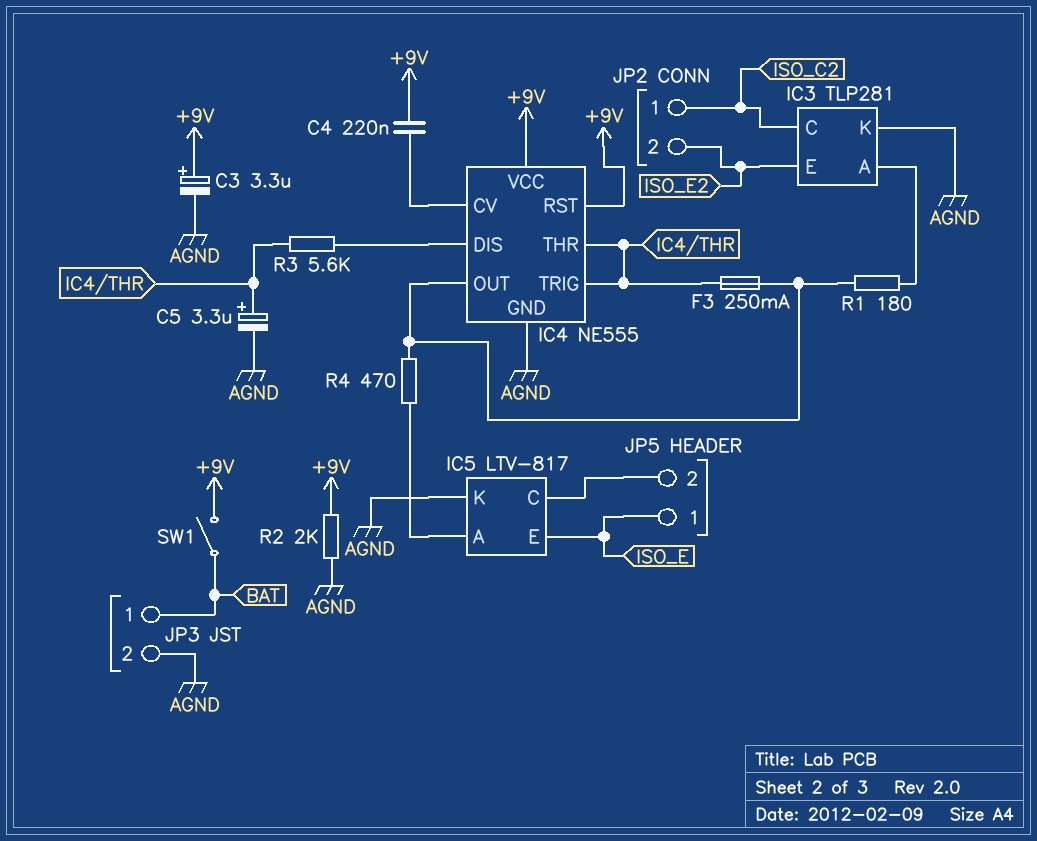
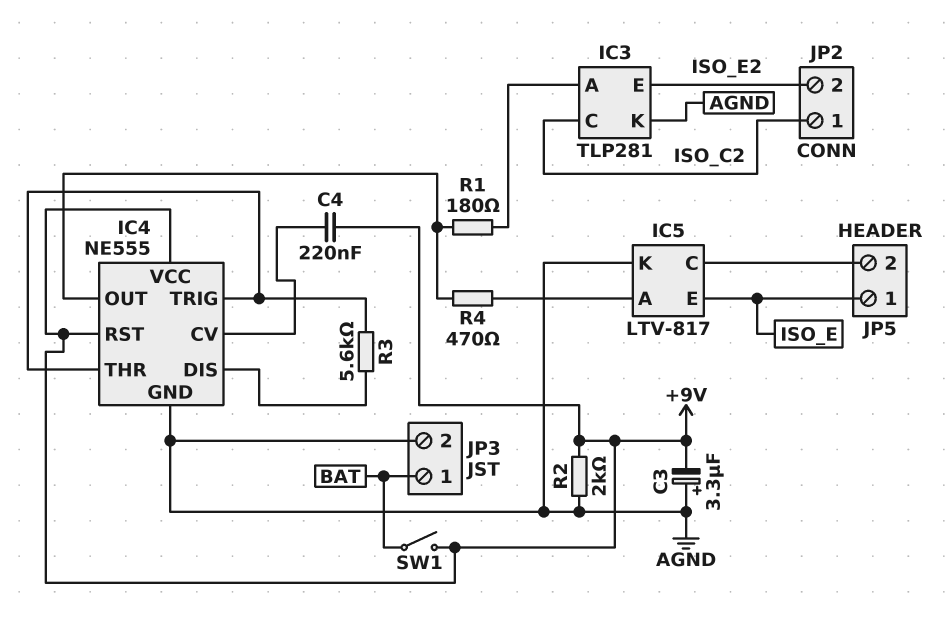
C3: 3.3uF (plus +9V, minus AGND) -> 3.3uF (plus AGND, minus +9V)
C5: 3.3uF (plus IC4/THR, minus AGND) -> none
F3: 250mA (IC4/OUT, IC4/THR) -> none

